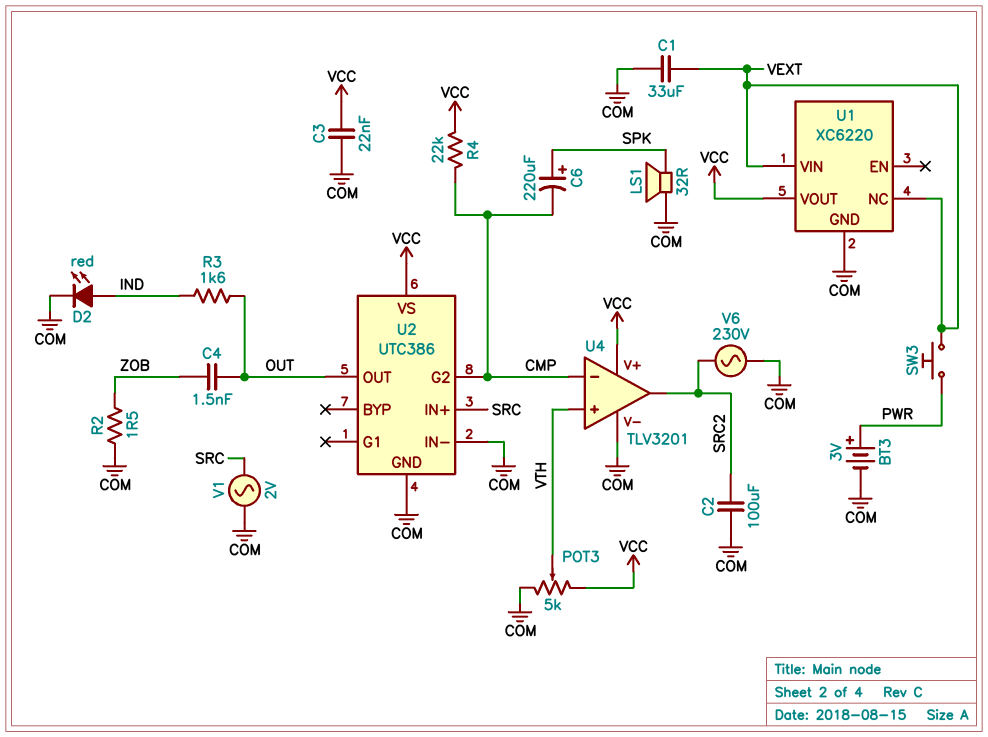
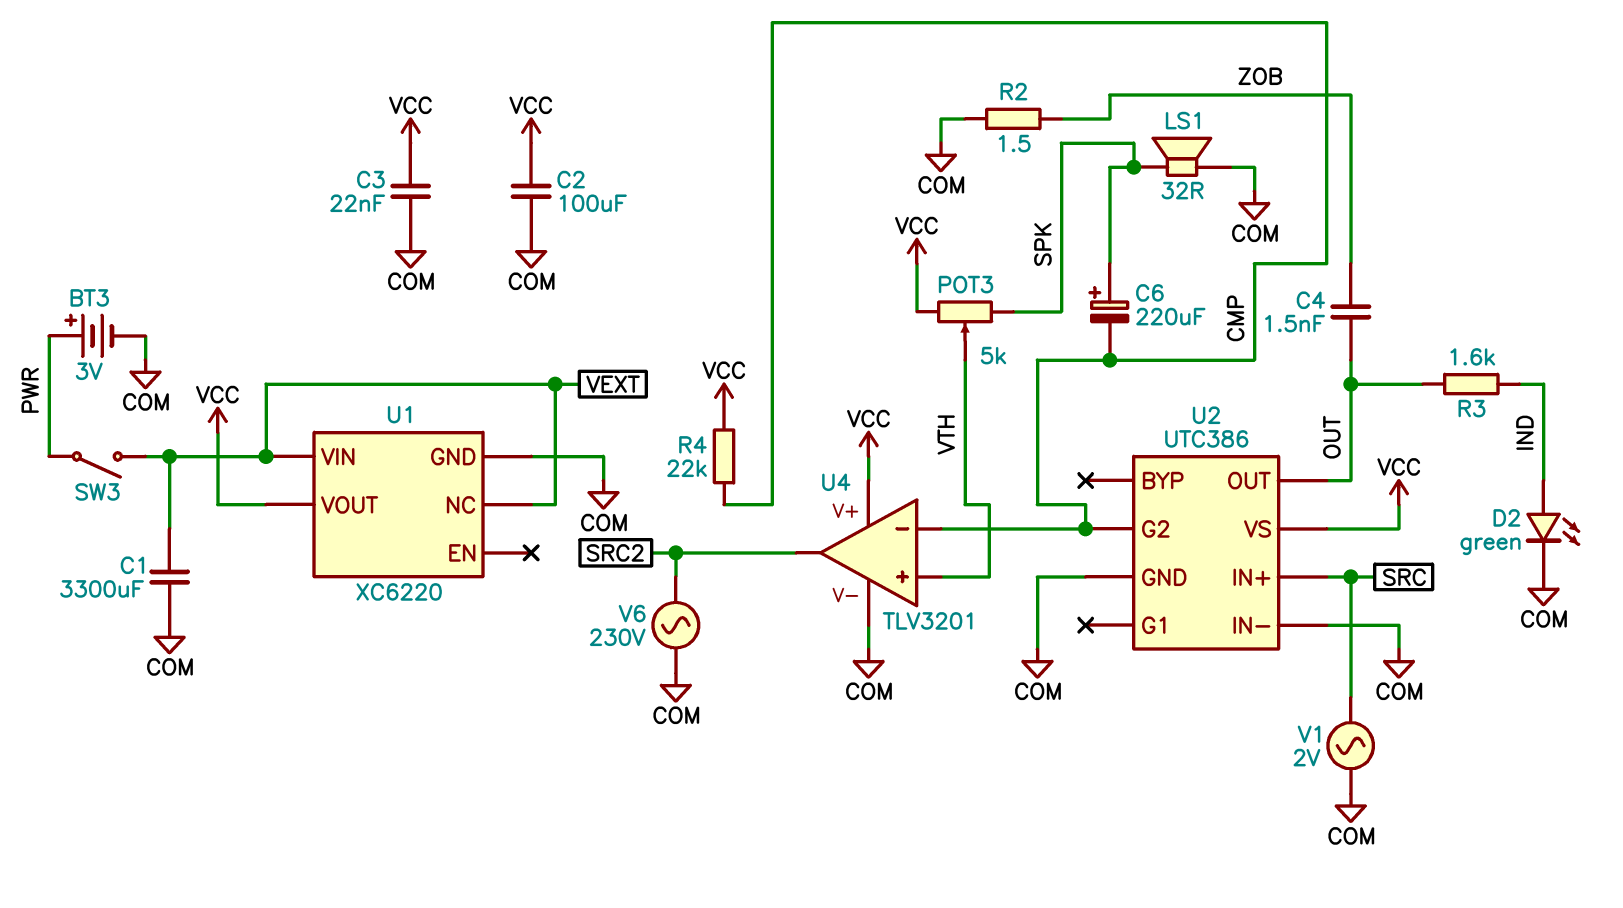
C1: 33uF (COM, VEXT) -> 3300uF (COM, VEXT)
C2: 100uF (COM, SRC2) -> 100uF (COM, VCC)
D2: LED red (A IND, K COM) -> LED green (A IND, K COM)
POT3: 5k (COM, VCC, wiper VTH) -> 5k (SPK, VCC, wiper VTH)
SW3: button (PWR, VEXT) -> switch (PWR, VEXT)

